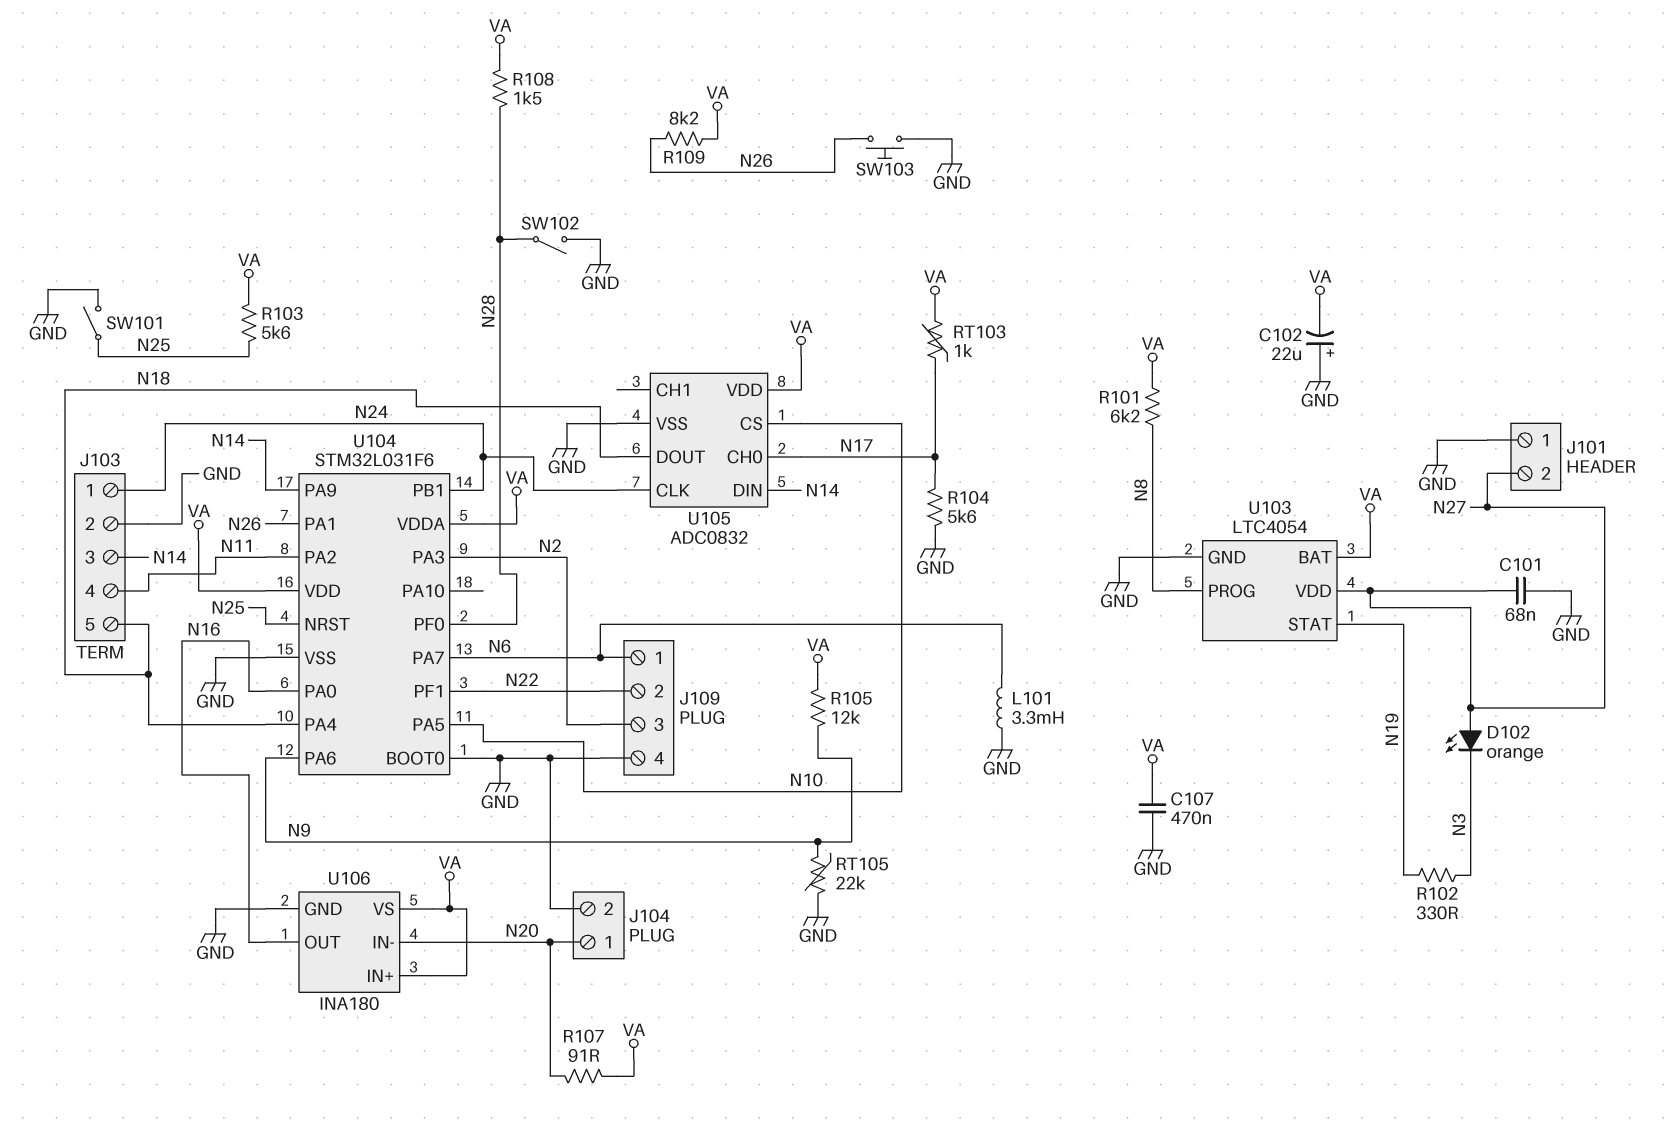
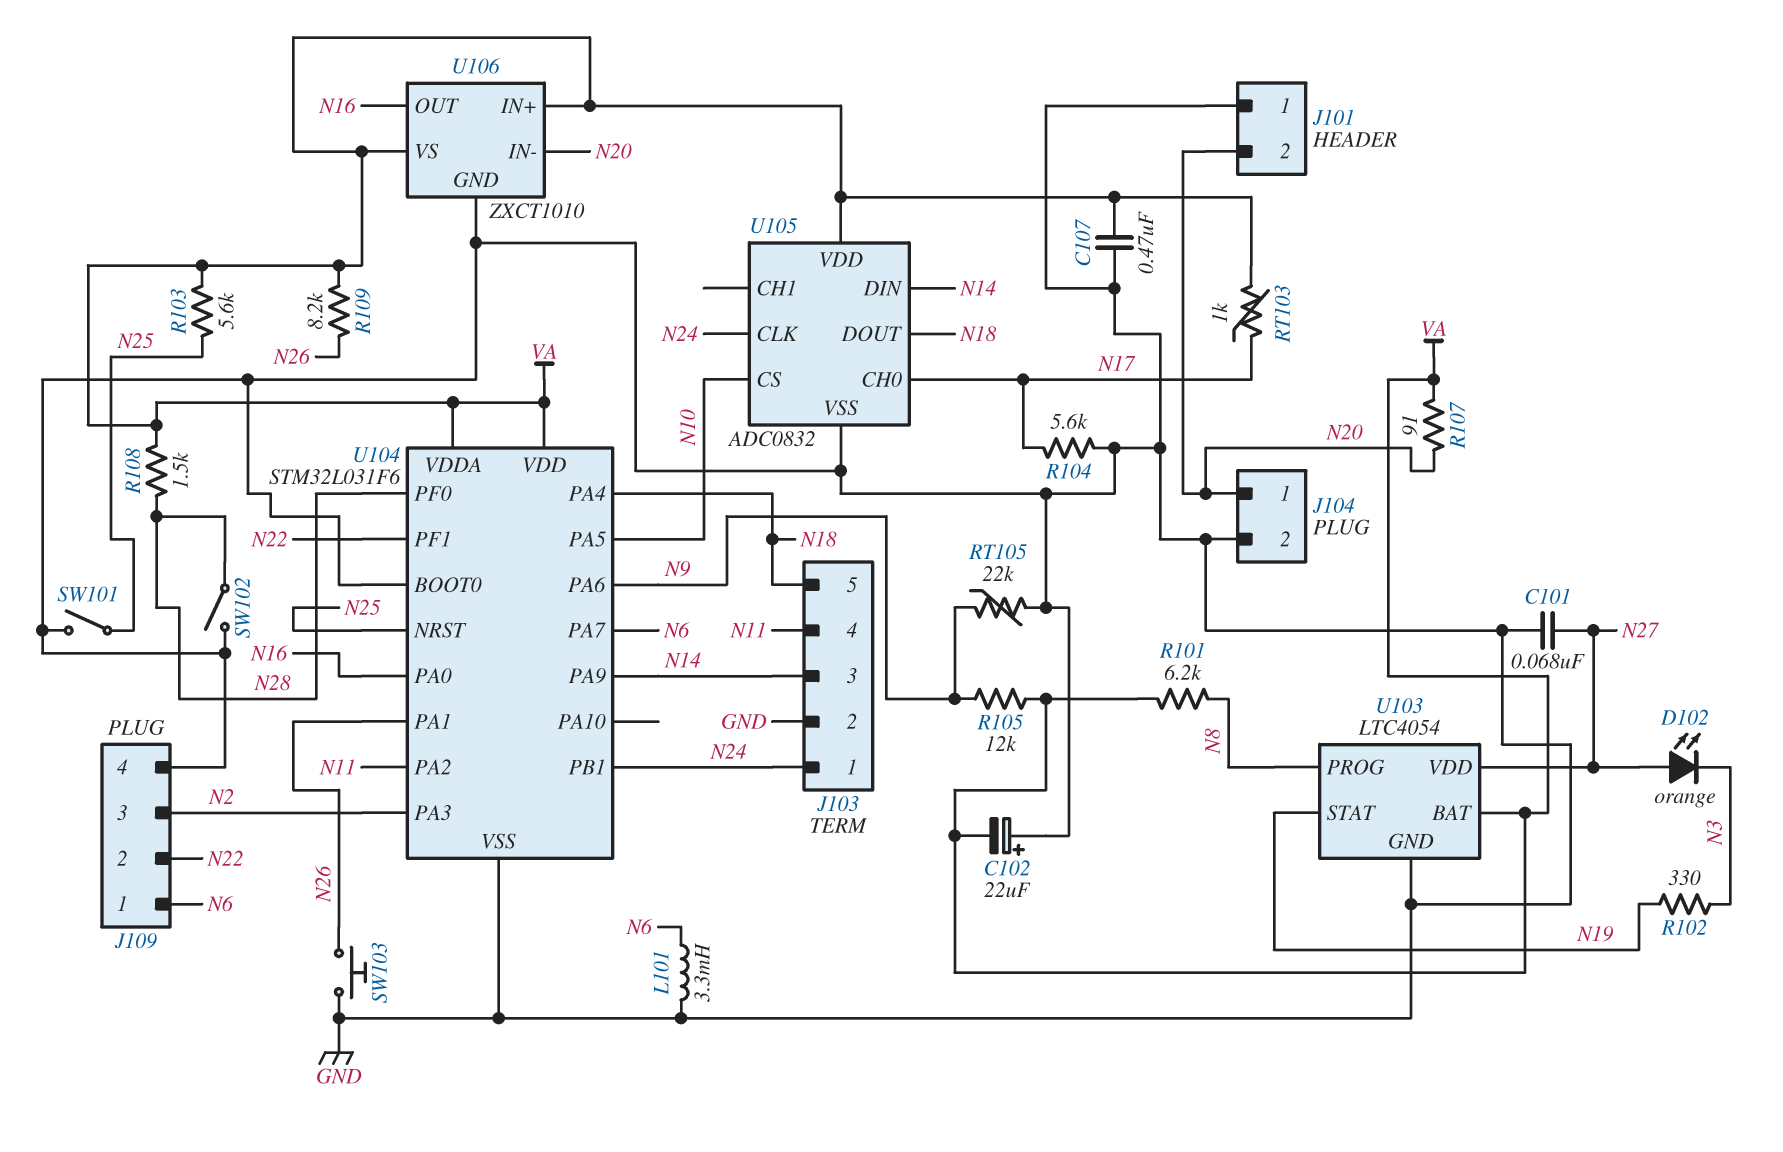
J101 pin 2: N27 -> N20
U106: INA180 -> ZXCT1010

